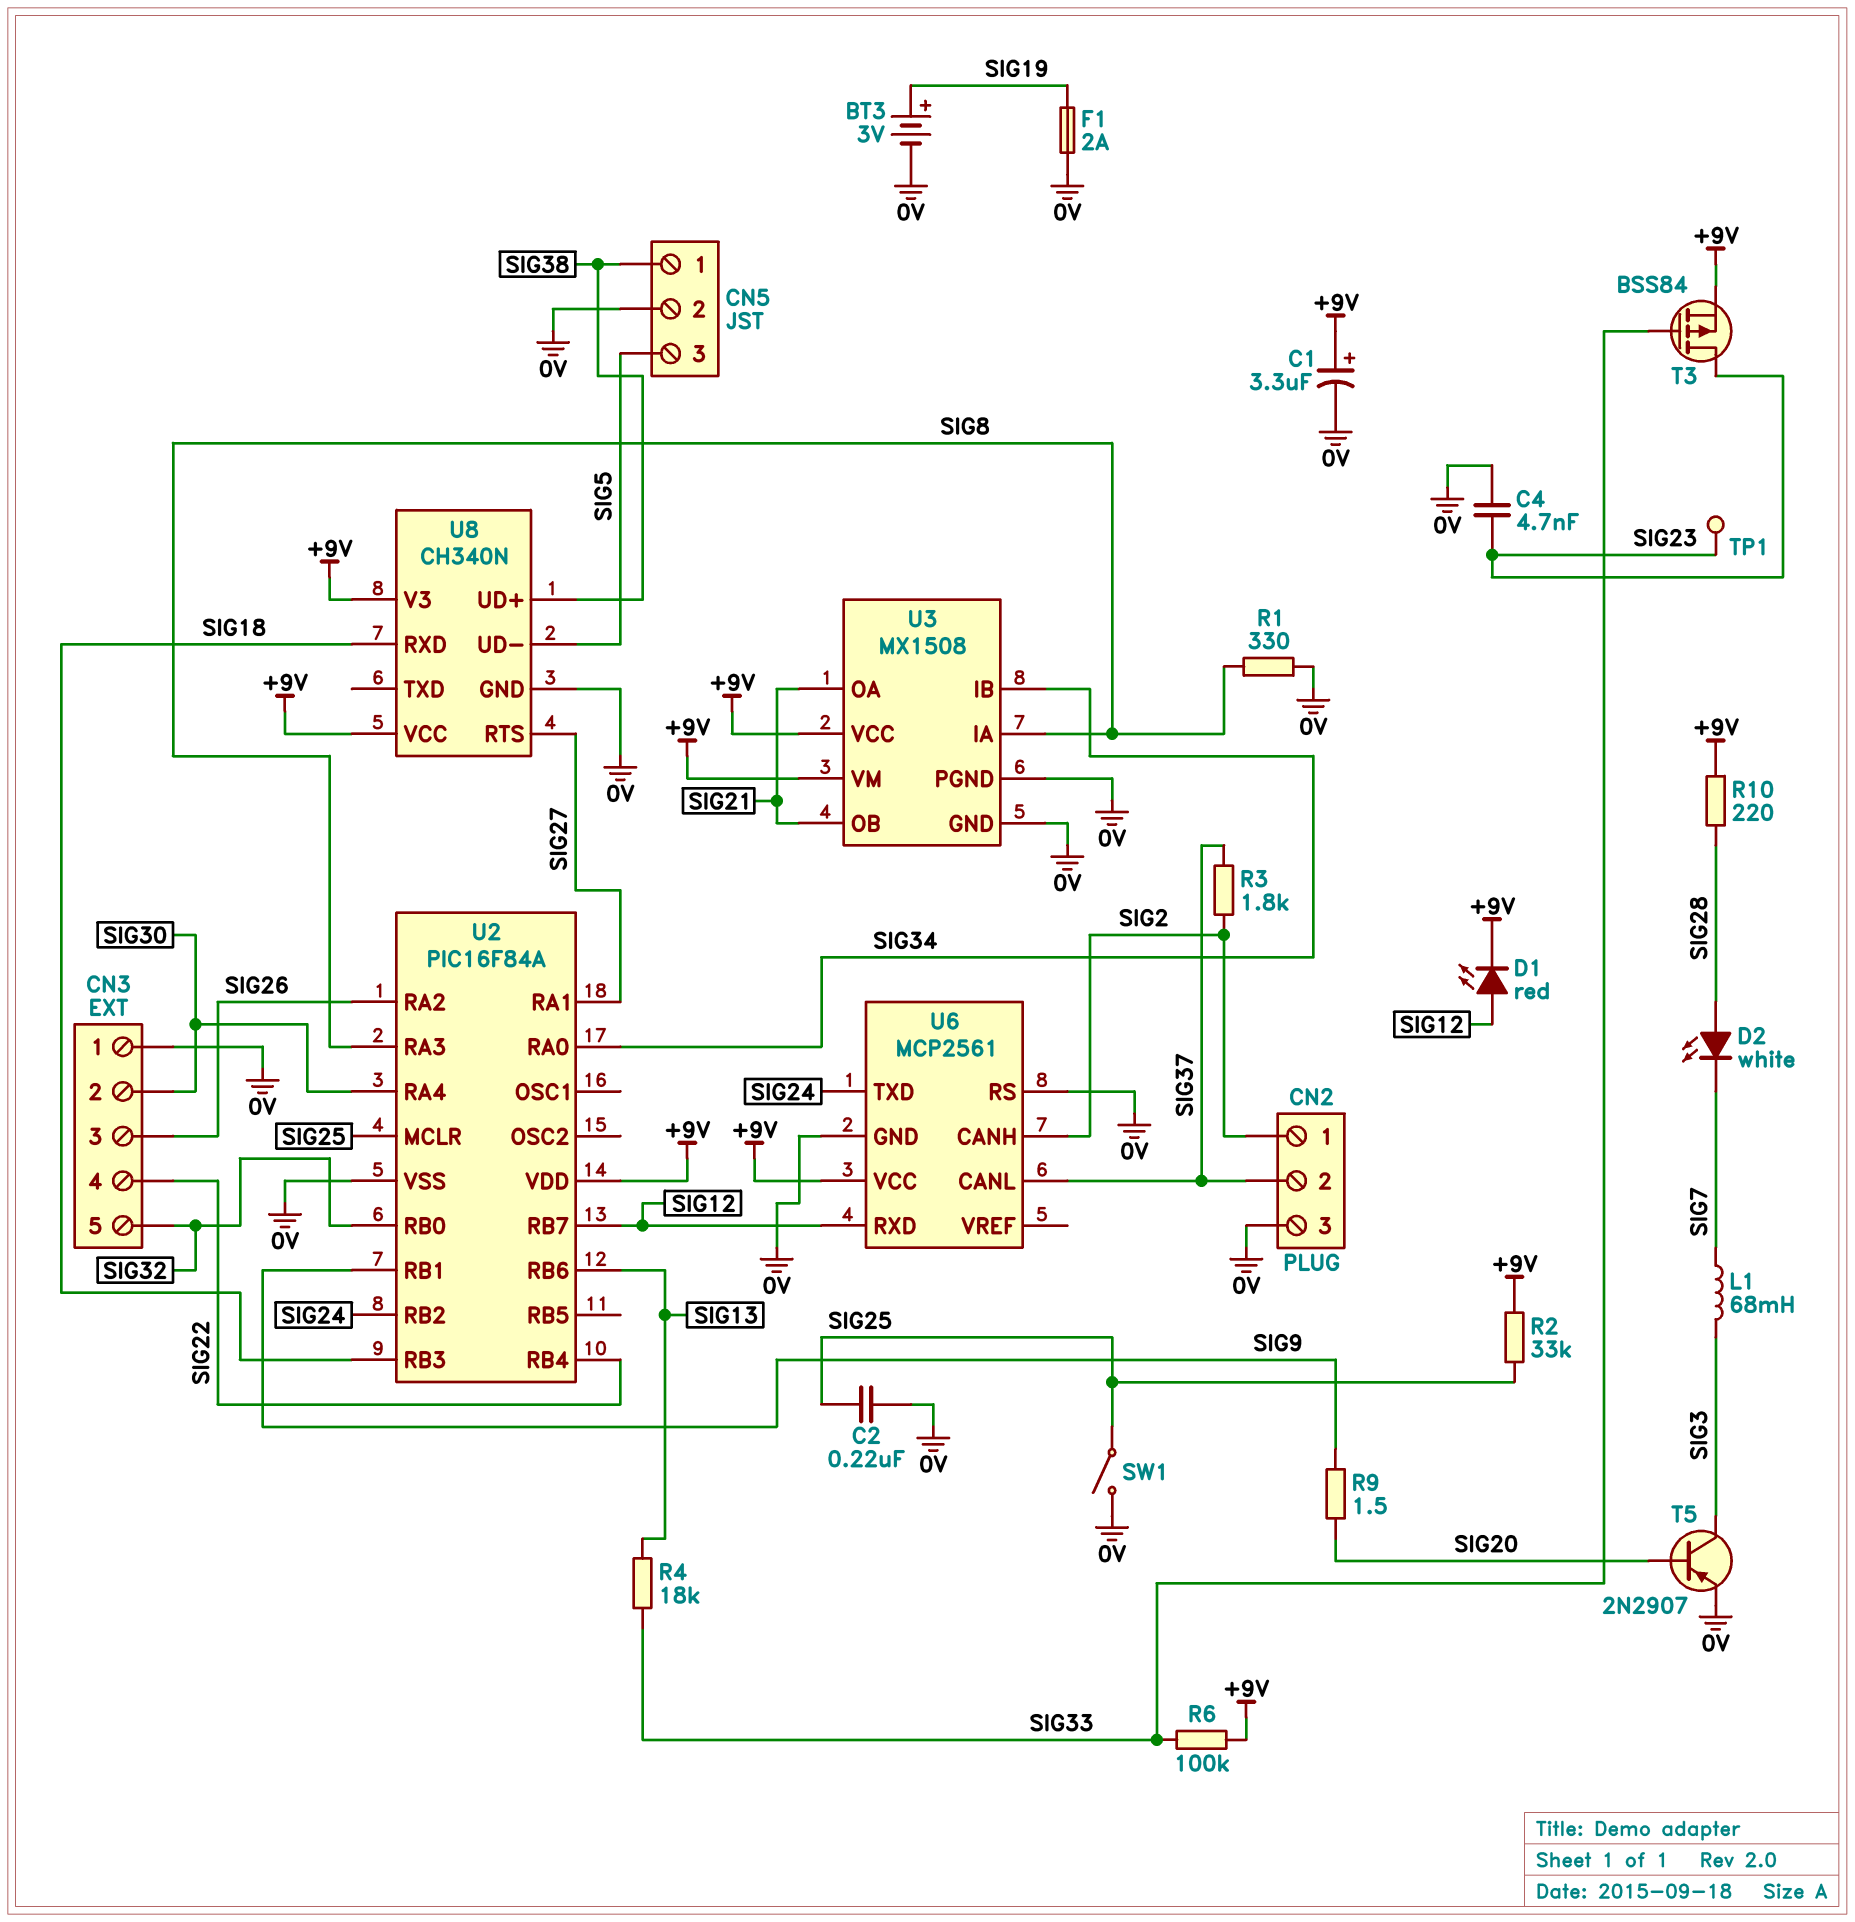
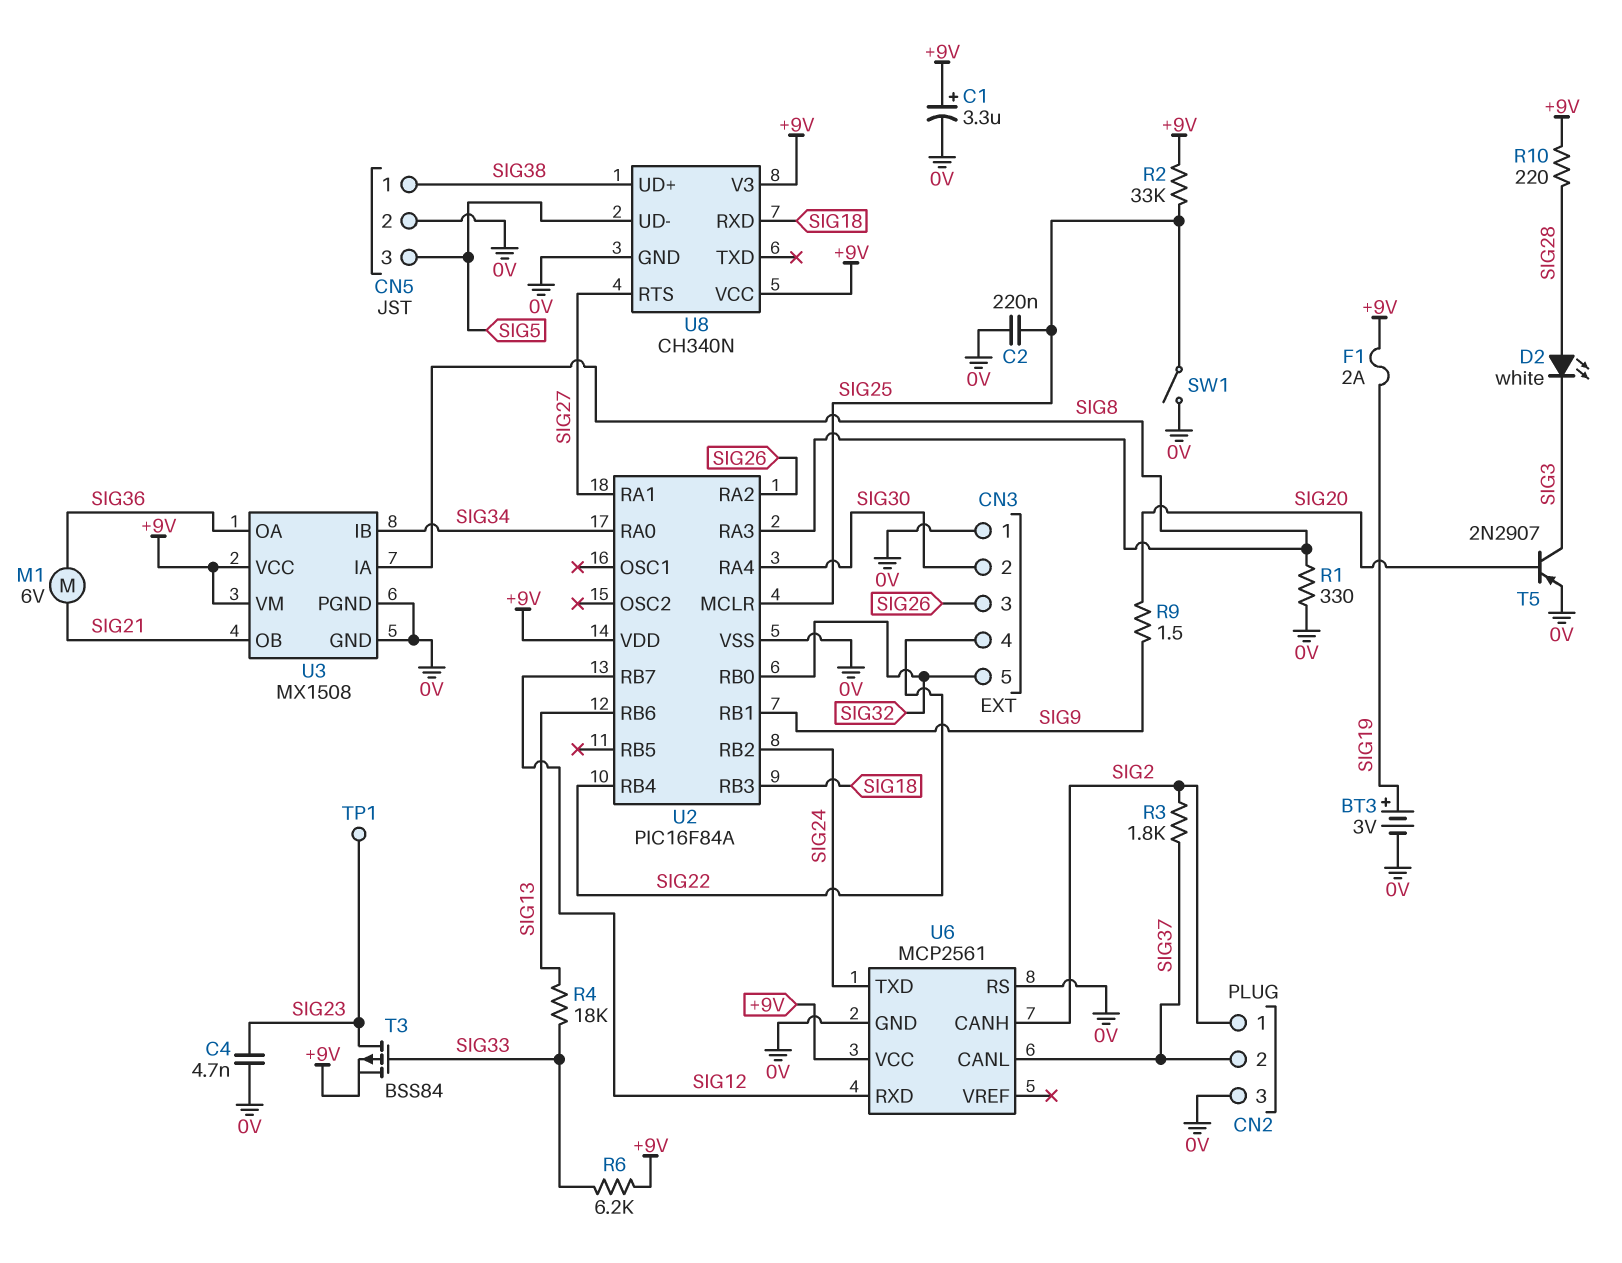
D1: LED red (A SIG12, K +9V) -> none
D2: LED white (A SIG28, K SIG7) -> LED white (A SIG28, K SIG3)
F1: 2A (0V, SIG19) -> 2A (+9V, SIG19)
L1: 68mH (SIG3, SIG7) -> none
M1: none -> motor 6V (SIG21, SIG36)
R6: 100k (+9V, SIG33) -> 6.2k (+9V, SIG33)
U3 pin OA: SIG21 -> SIG36

